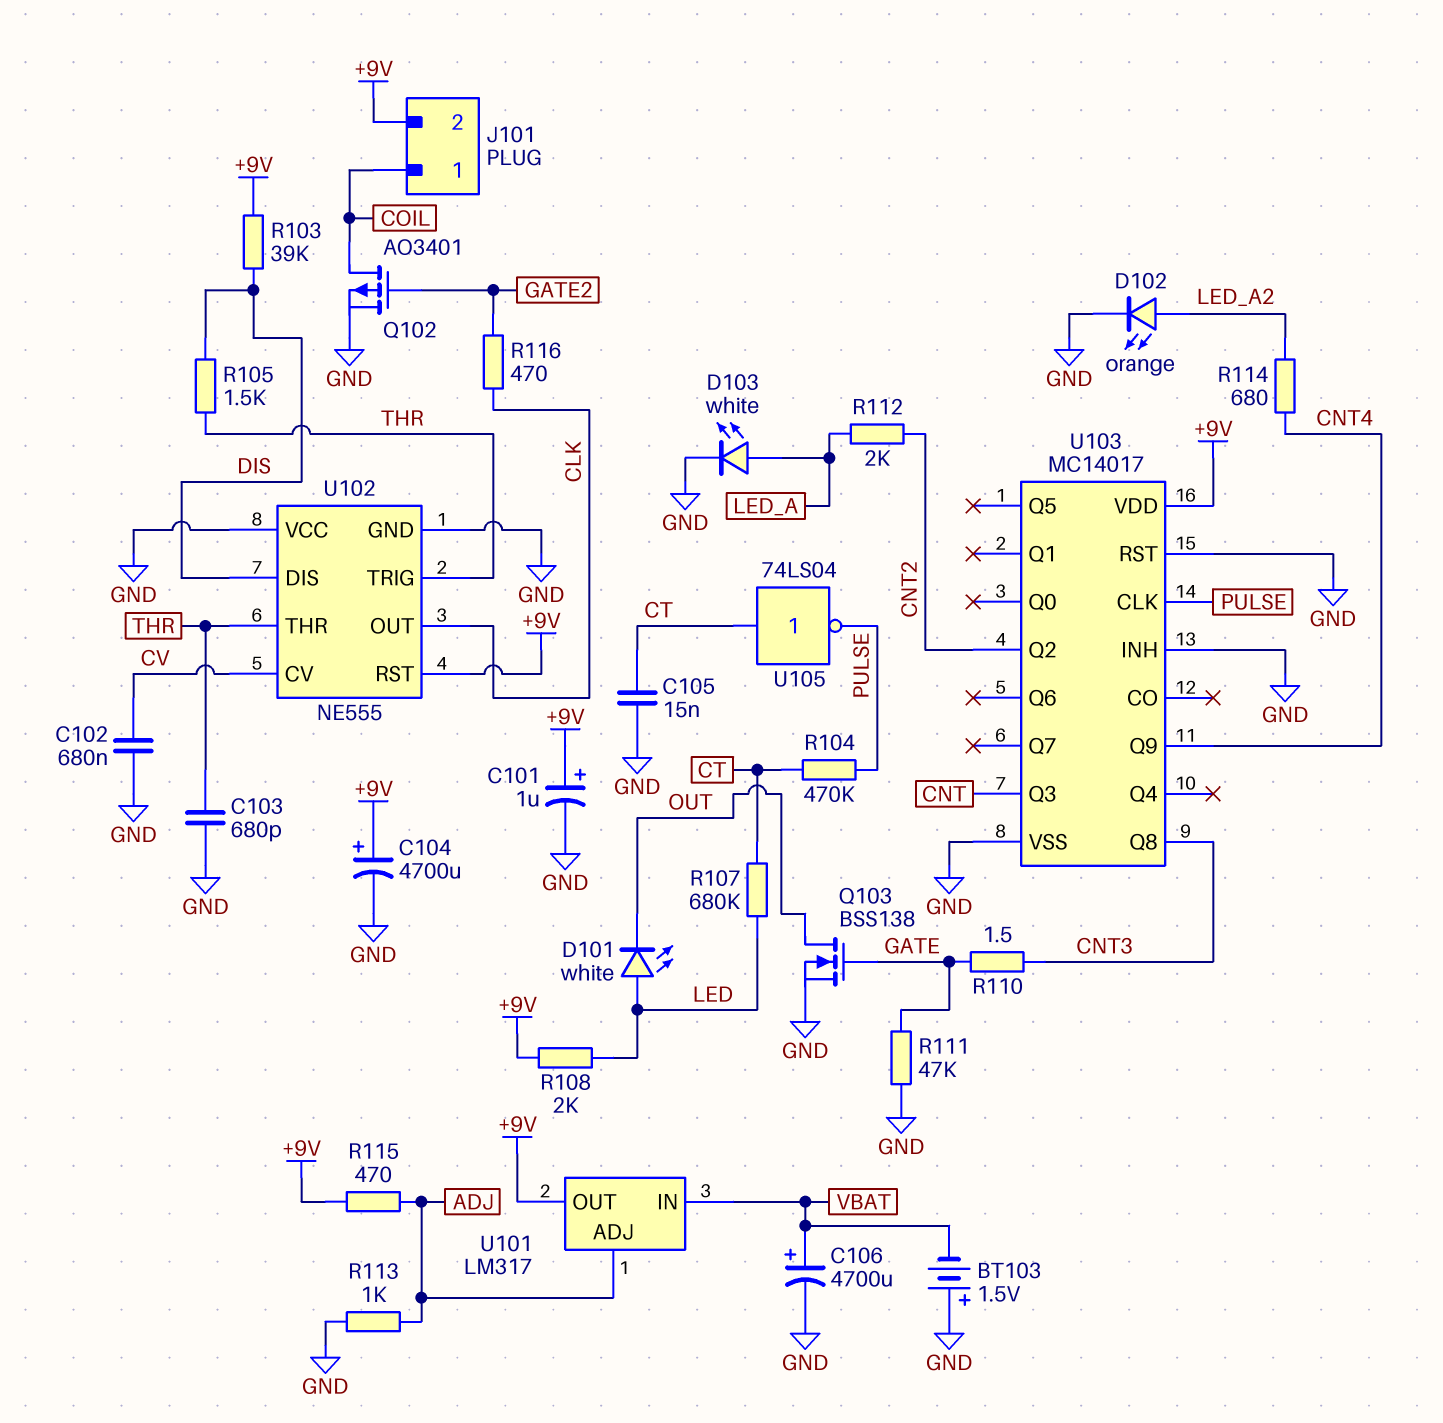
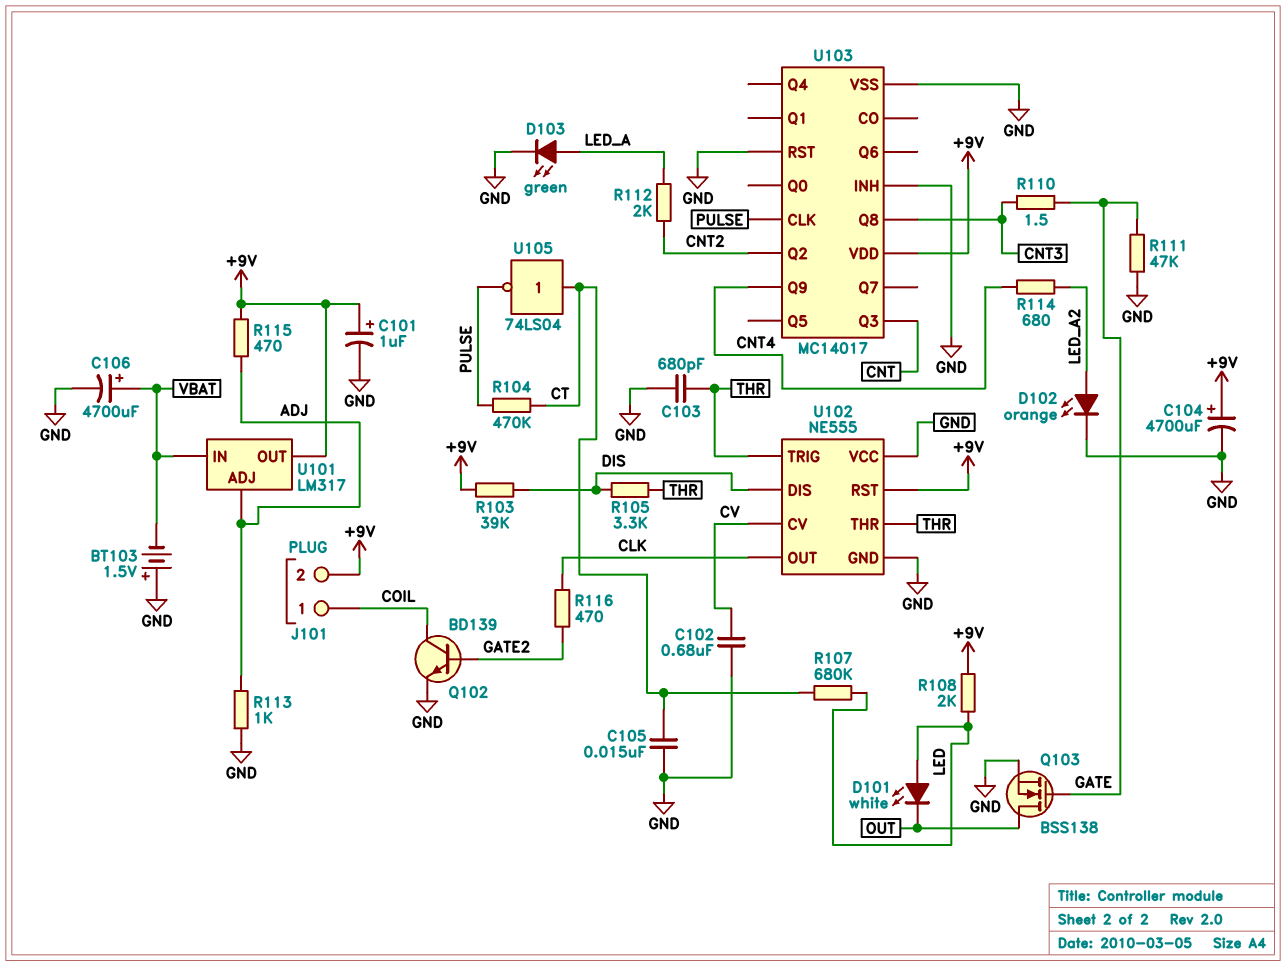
D103: LED white (A LED_A, K GND) -> LED green (A LED_A, K GND)
Q102: PMOS AO3401 (G GATE2, D COIL, S GND) -> NPN BD139 (B GATE2, C COIL, E GND)
R105: 1.5k (DIS, THR) -> 3.3k (DIS, THR)

